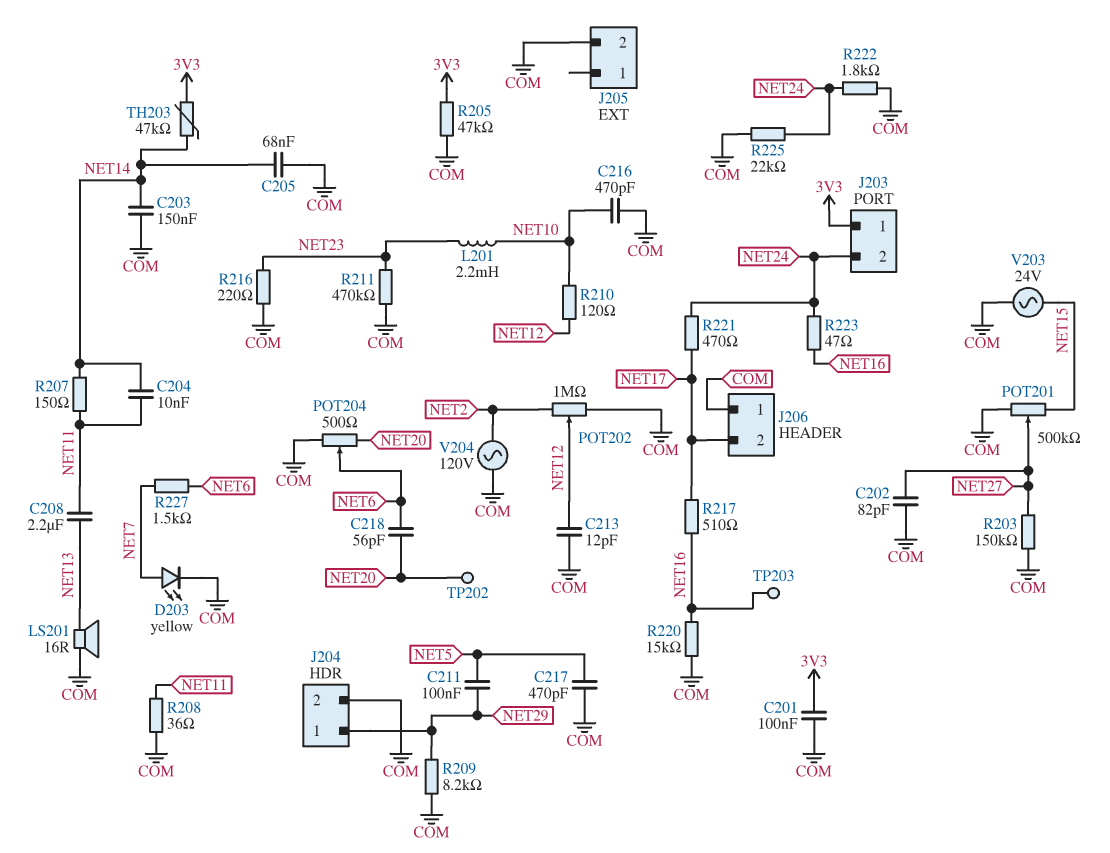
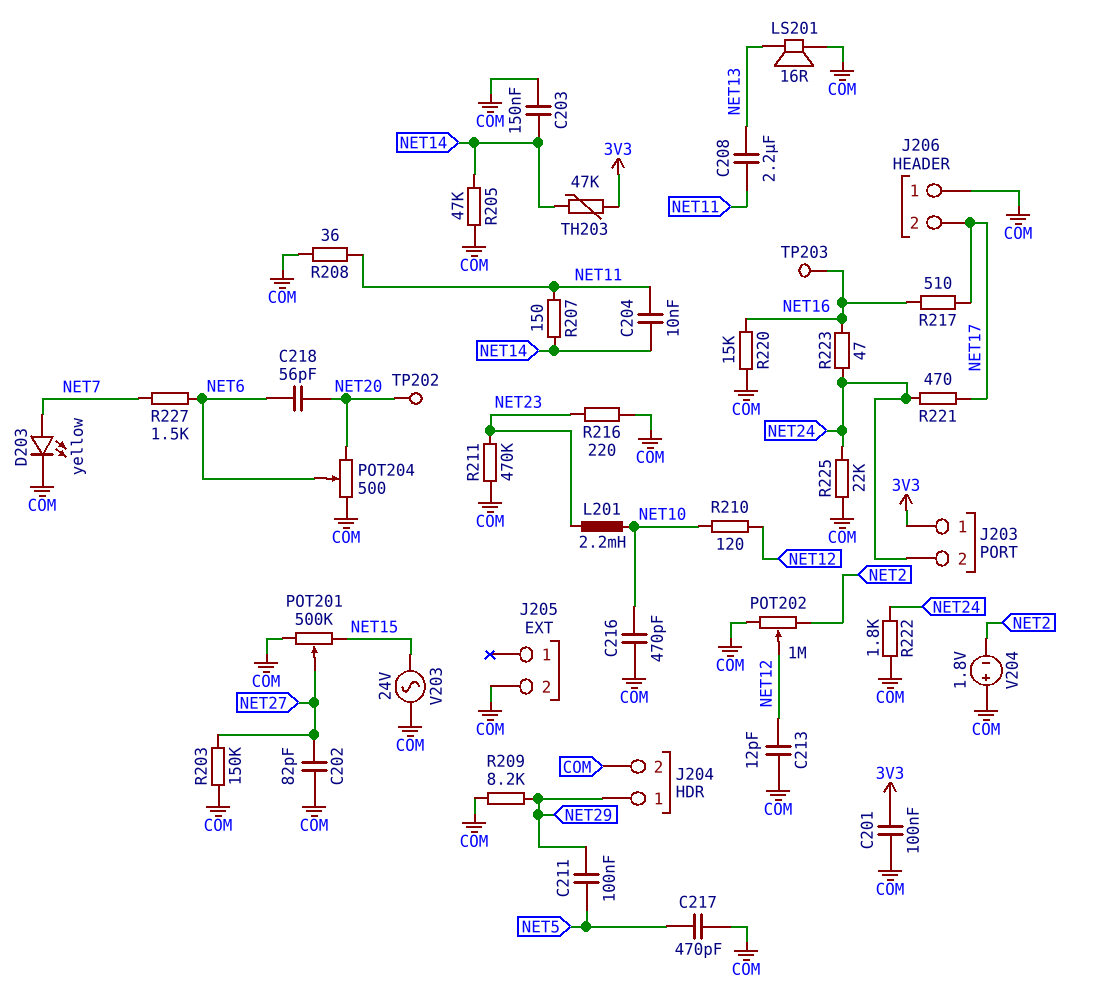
C205: 68nF (COM, NET14) -> none
R205: 47k (3V3, COM) -> 47k (COM, NET14)
V204: AC 120V (COM, NET2) -> 1.8V (plus COM, minus NET2)

